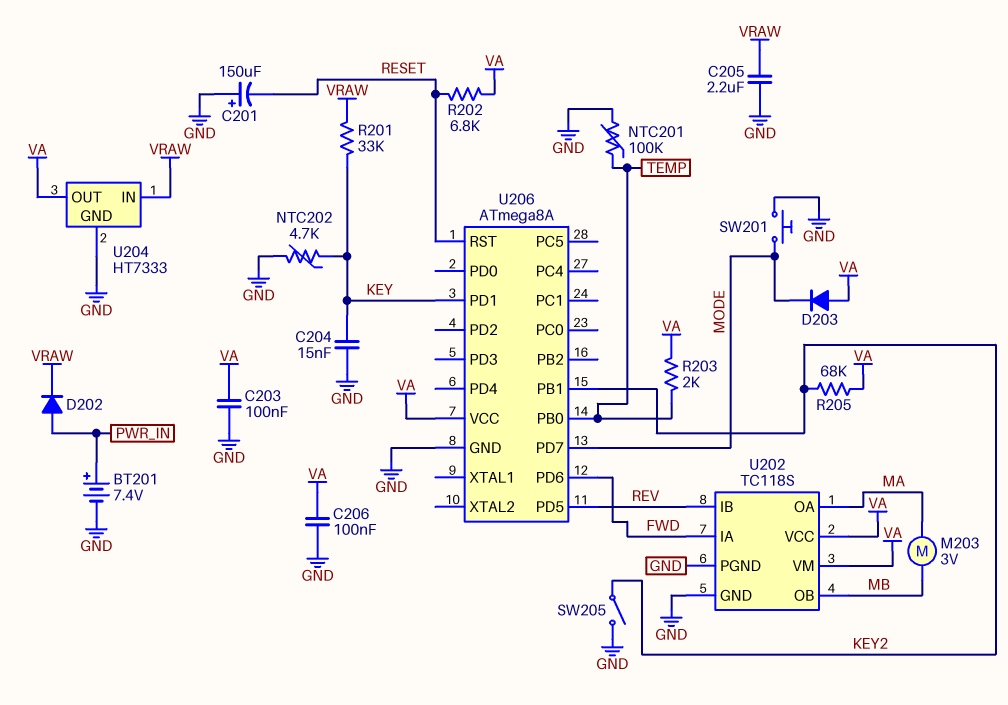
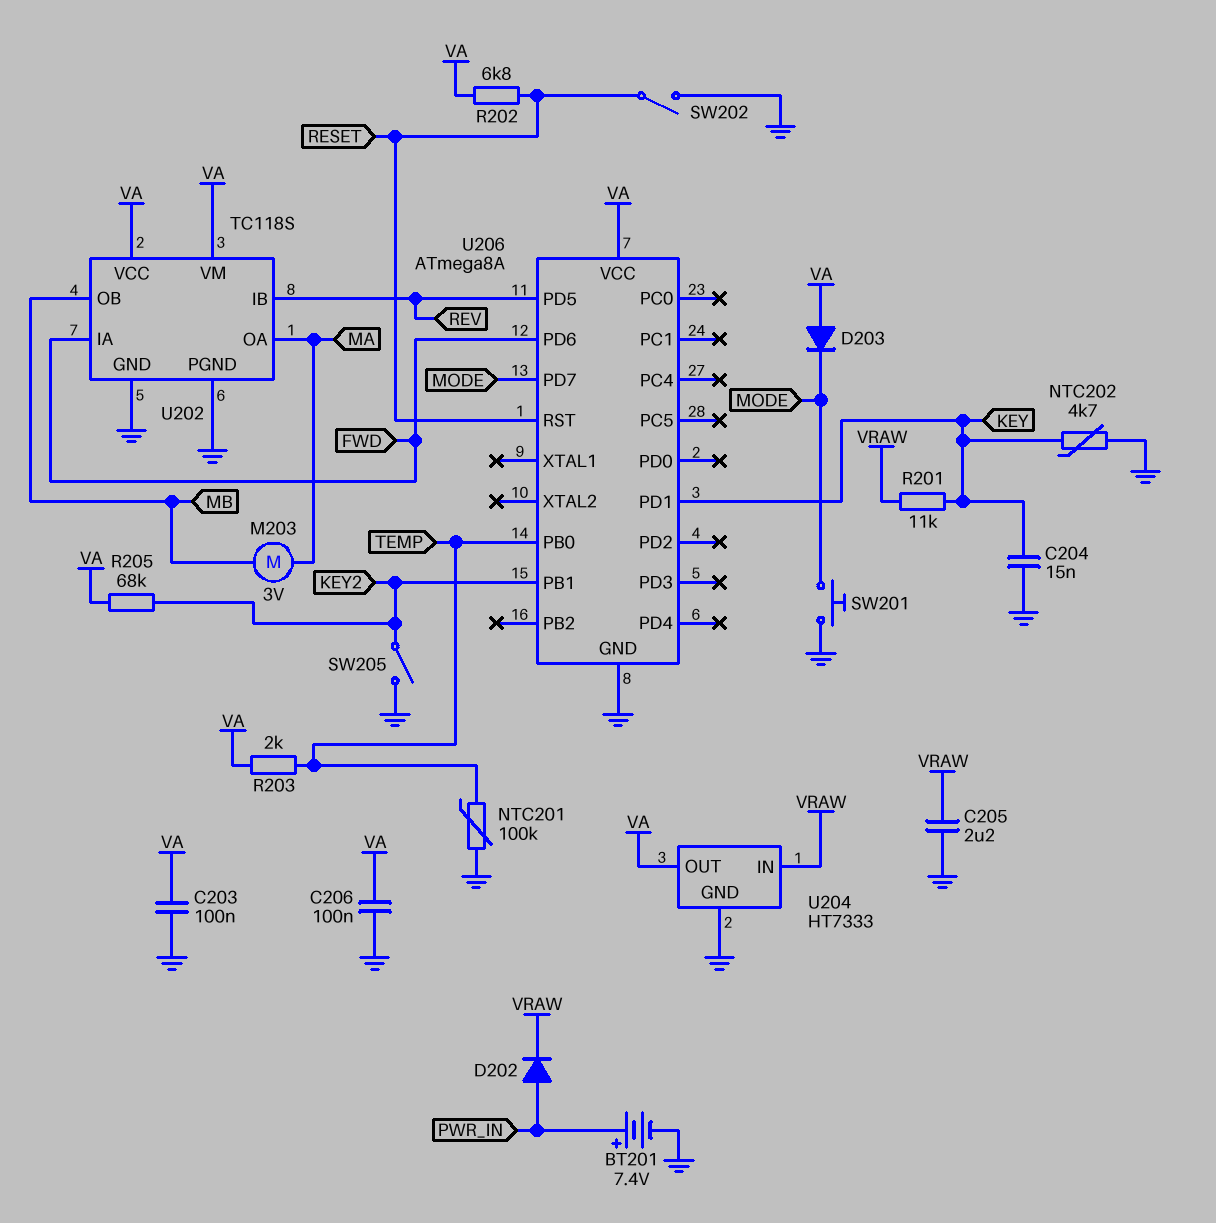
C201: 150uF (plus GND, minus RESET) -> none
R201: 33k (KEY, VRAW) -> 11k (KEY, VRAW)
SW202: none -> switch (GND, RESET)

